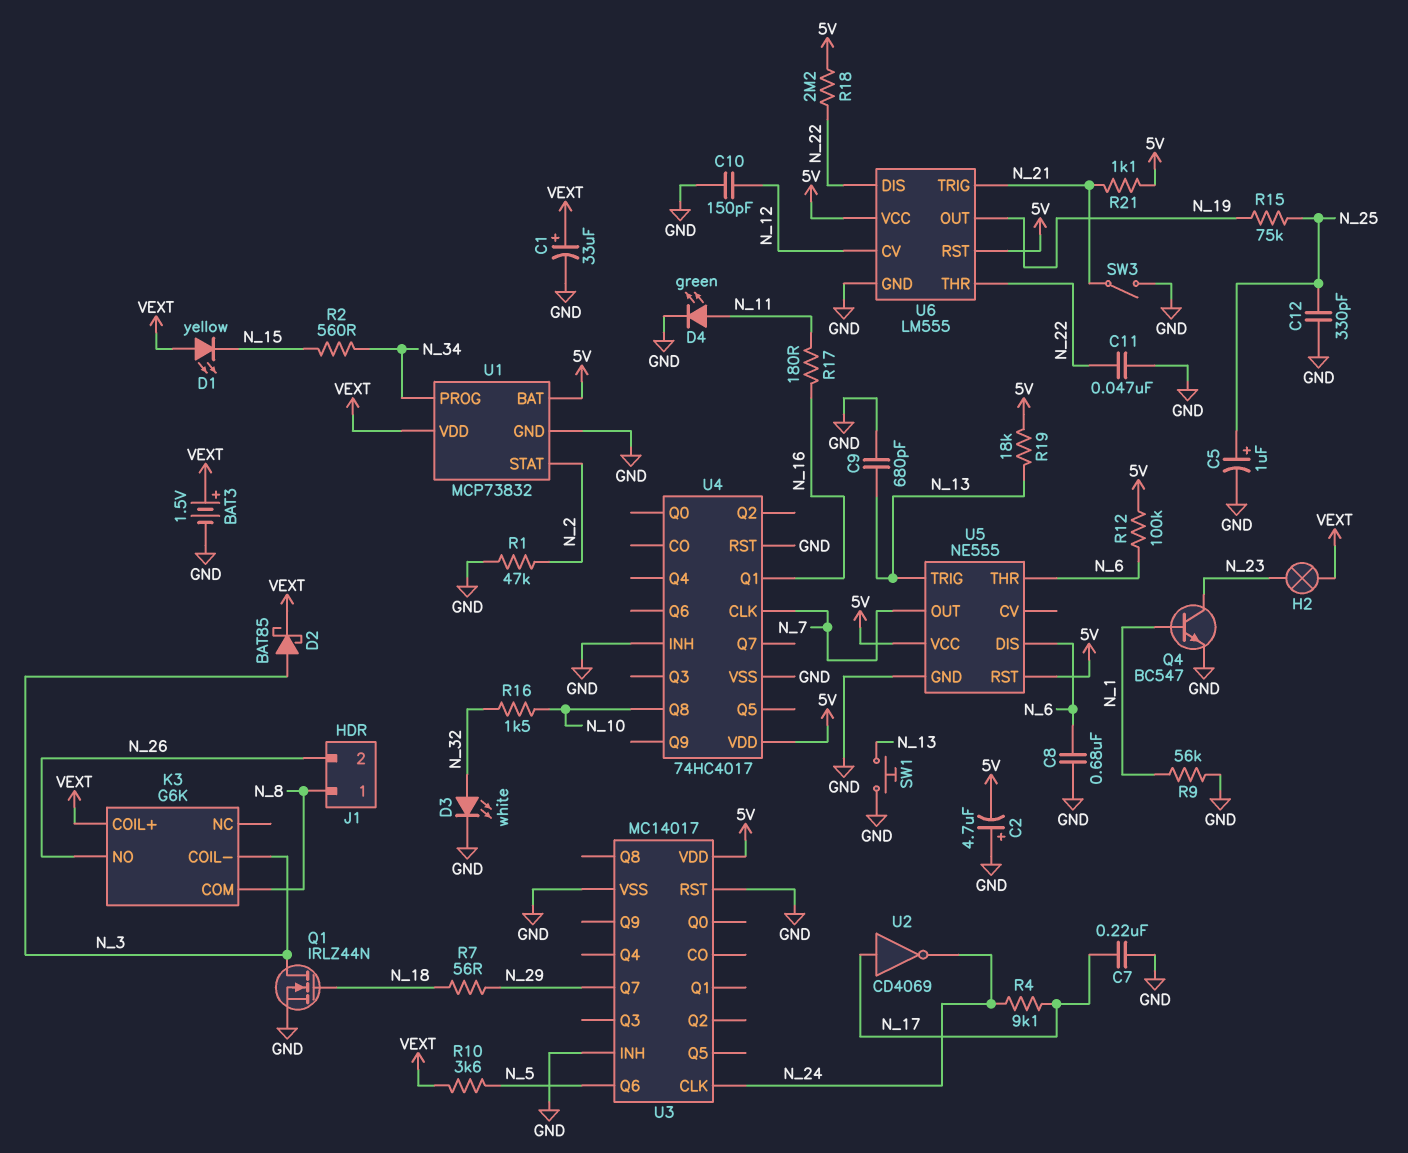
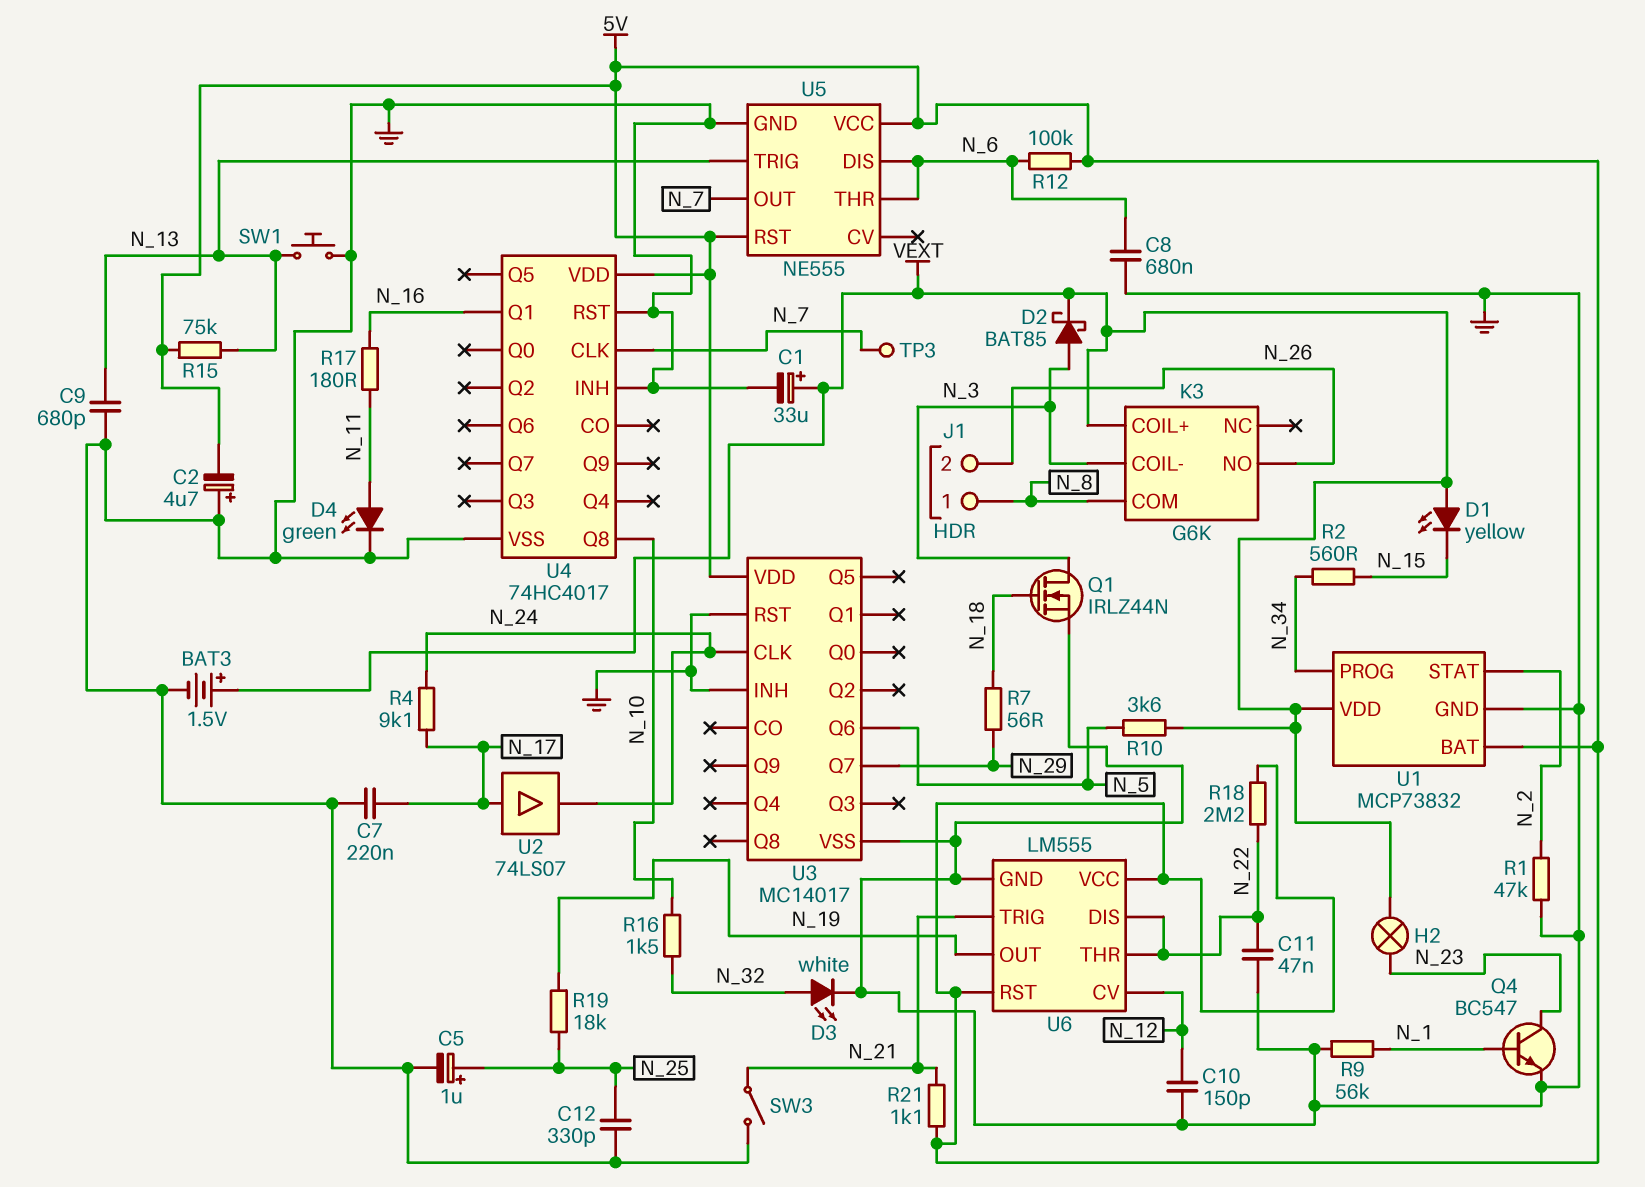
R15: 75k (N_19, N_25) -> 75k (5V, N_13)
R19: 18k (5V, N_13) -> 18k (N_19, N_25)
TP3: none -> test point (N_7)
U2: NOT CD4069 (in N_17, out N_24) -> buffer 74LS07 (in N_17, out N_24)

